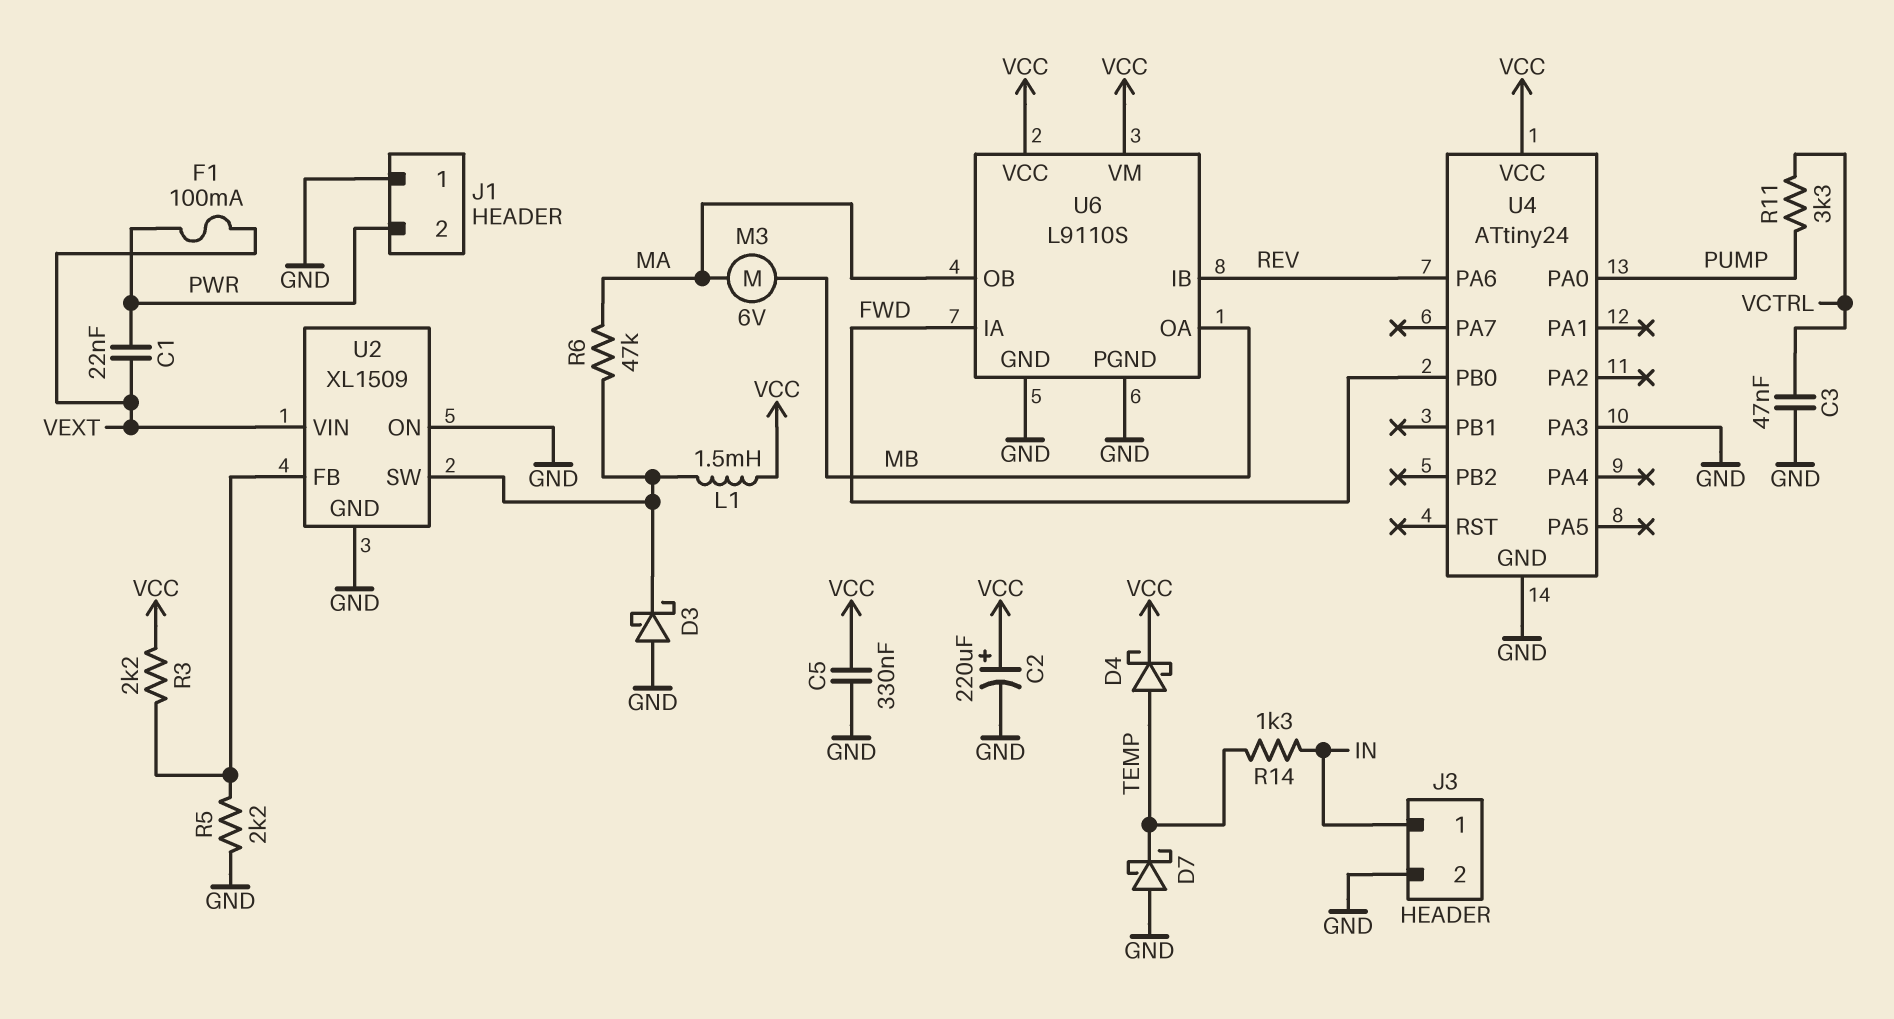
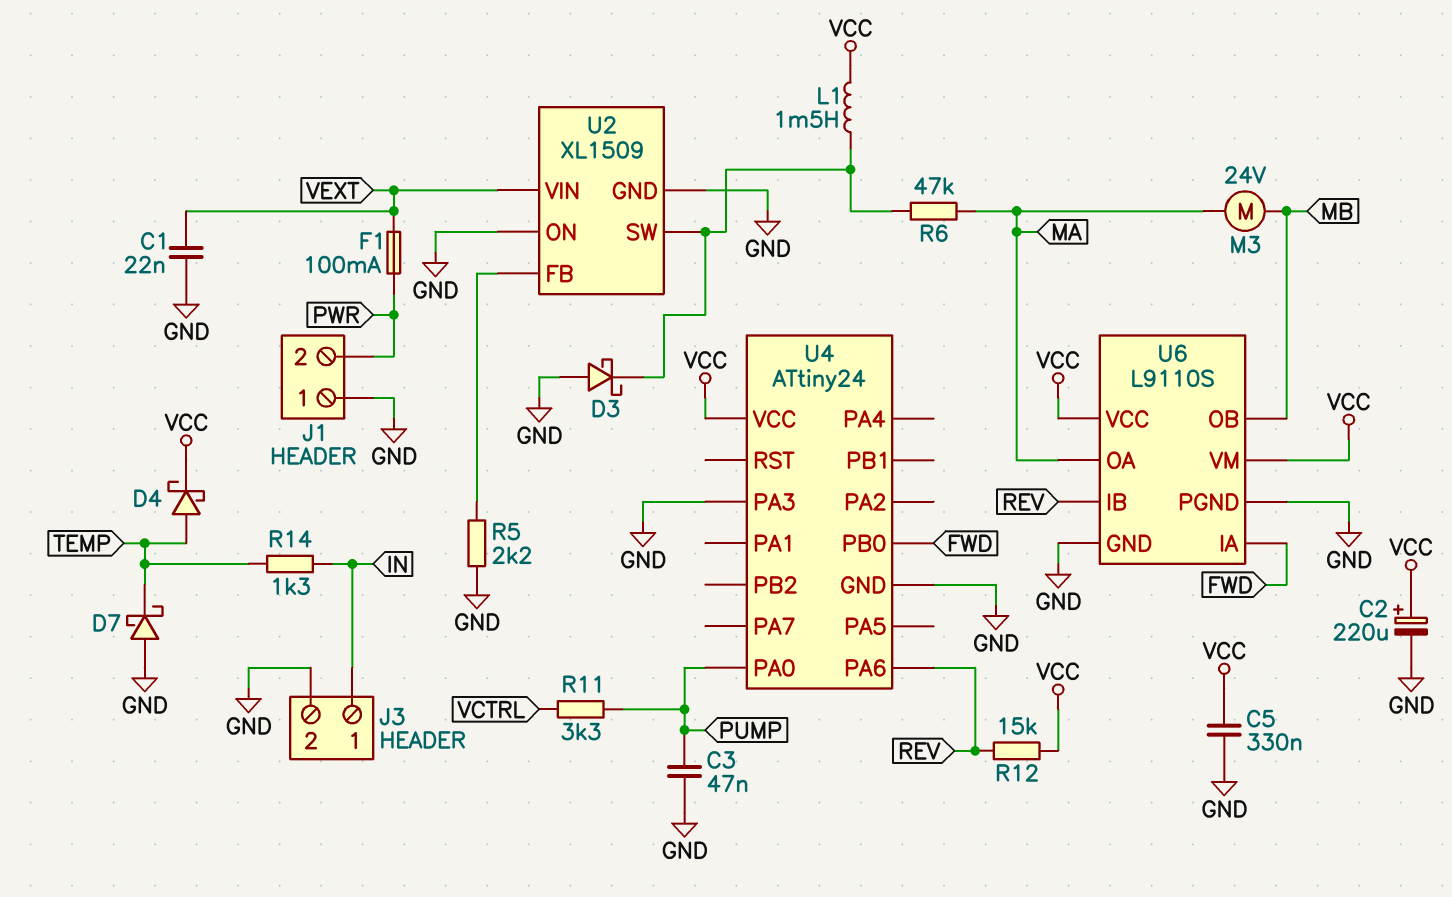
C1: 22nF (PWR, VEXT) -> 22nF (GND, VEXT)
C3: 47nF (GND, VCTRL) -> 47nF (GND, PUMP)
M3: motor 6V (MA, MB) -> motor 24V (MA, MB)
R3: 2.2k (U2/FB, VCC) -> none
R12: none -> 15k (REV, VCC)
U6 pin OA: MB -> MA
U6 pin OB: MA -> MB

